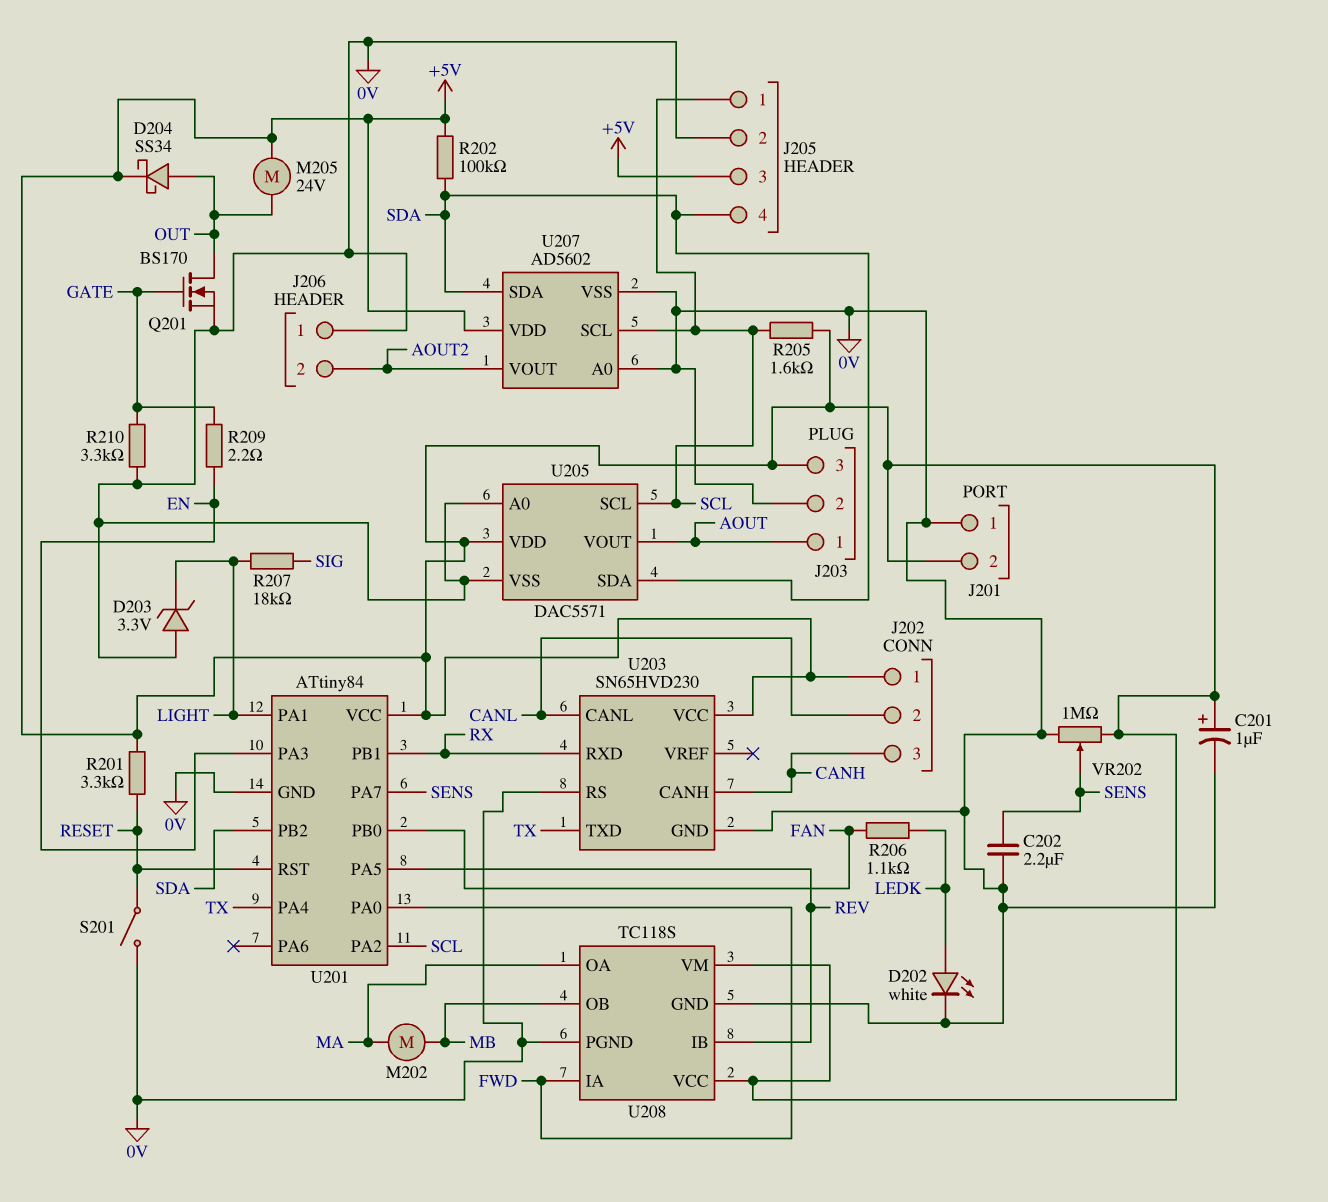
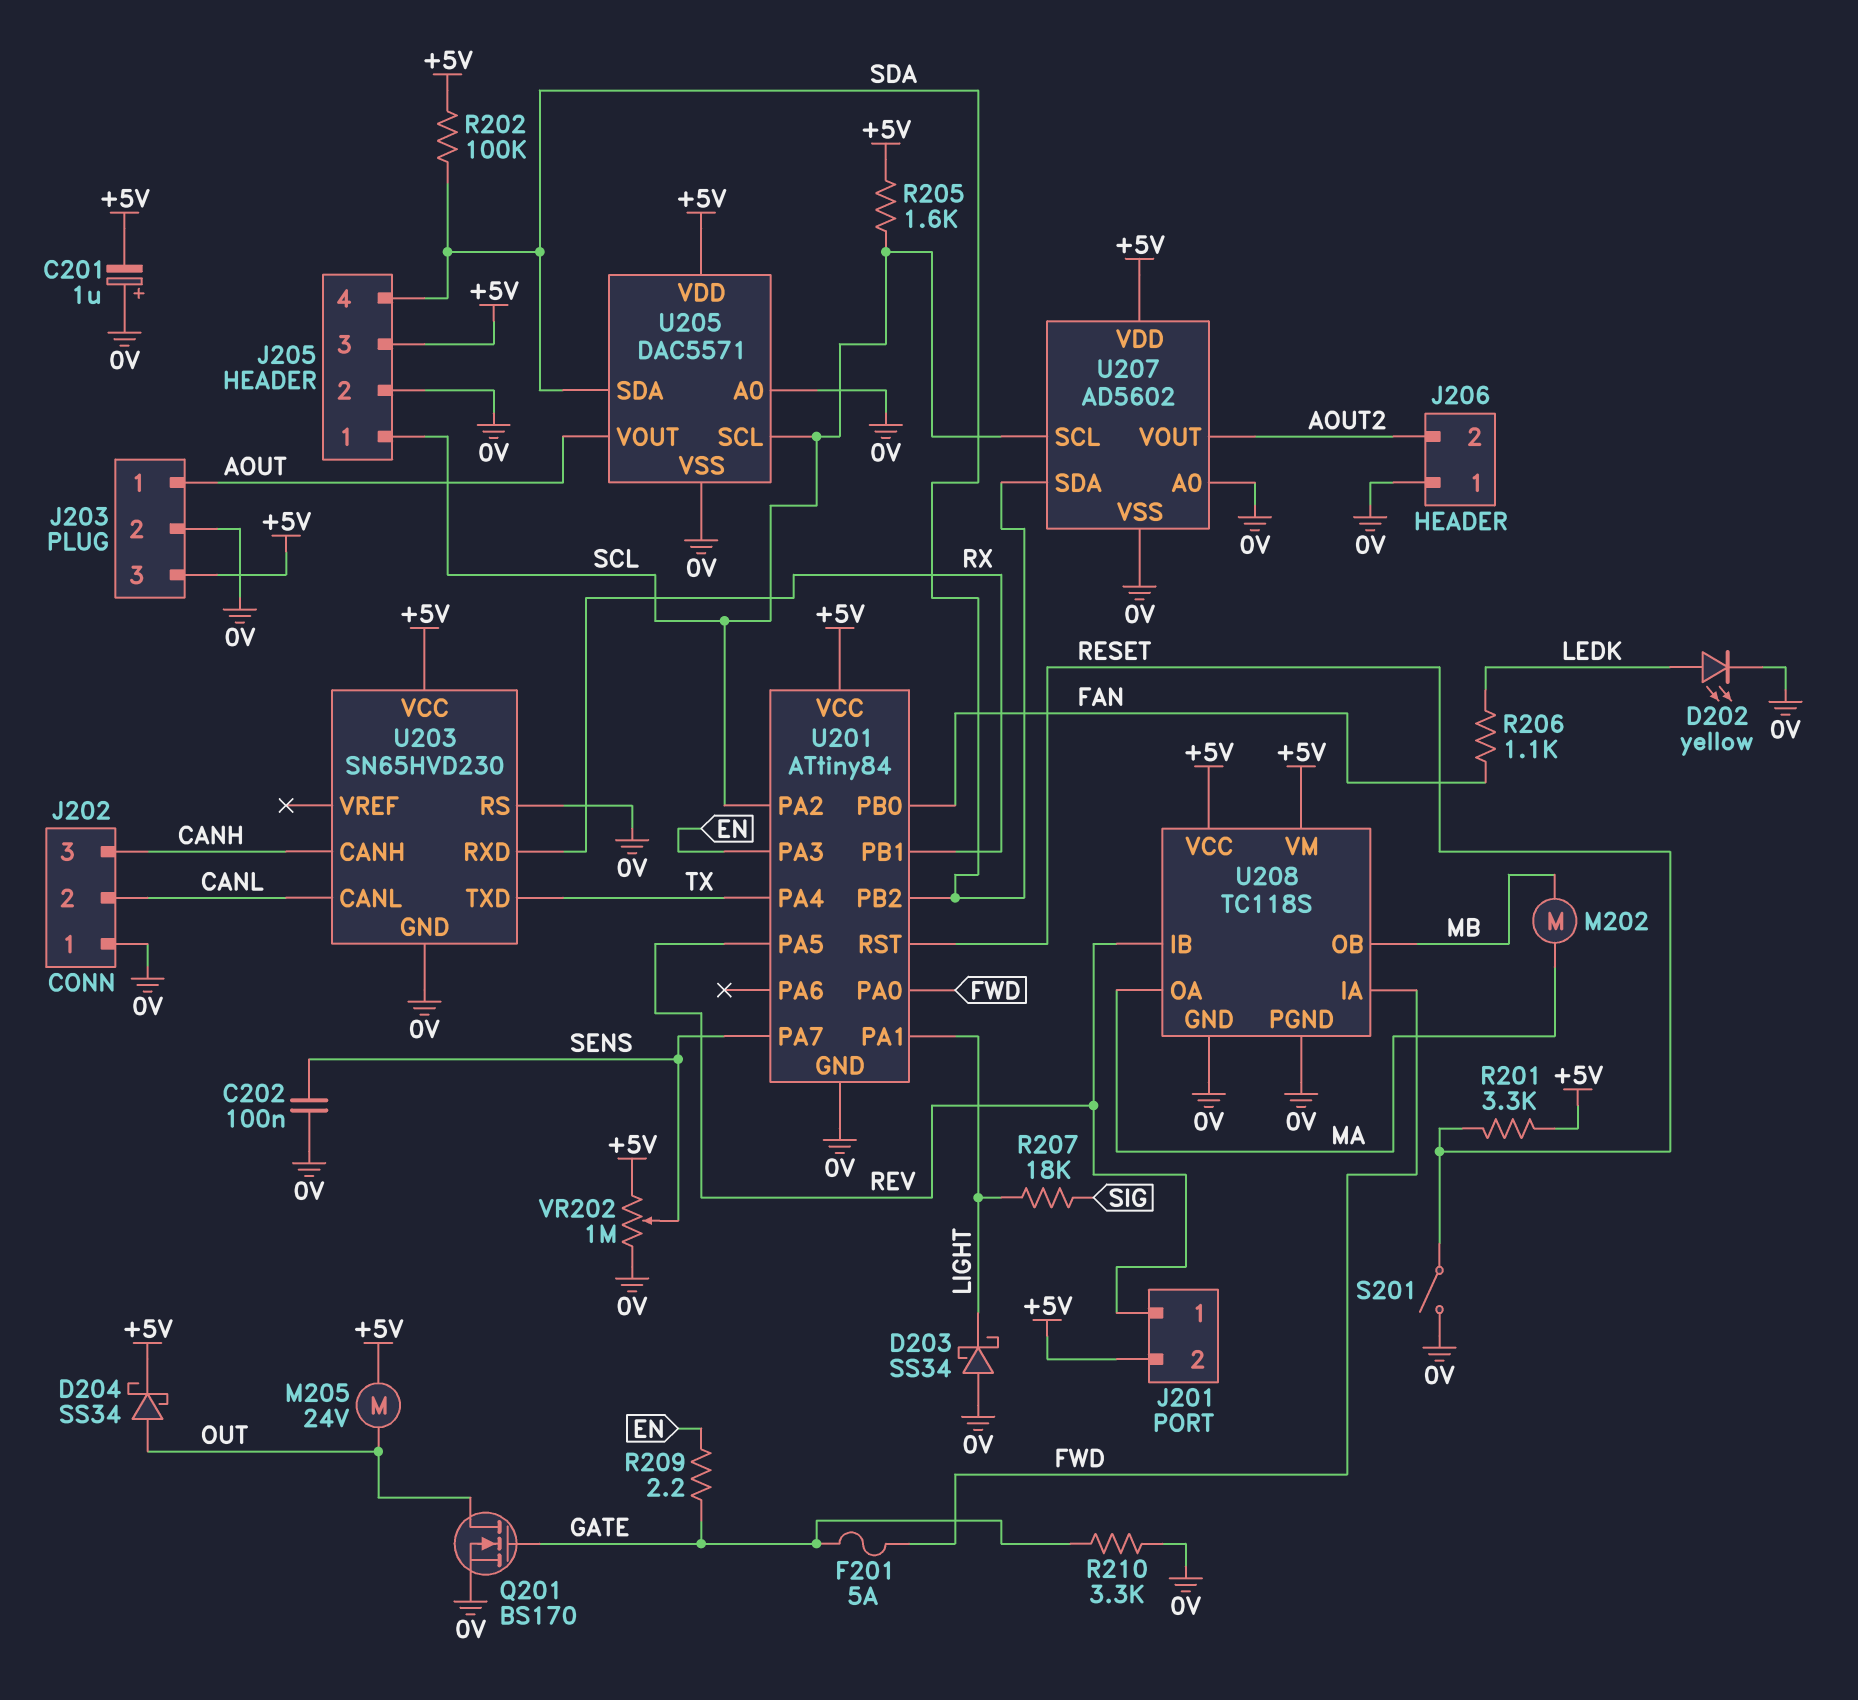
C201: 1uF (plus +5V, minus 0V) -> 1uF (plus 0V, minus +5V)
C202: 2.2uF (0V, SENS) -> 100nF (0V, SENS)
D202: LED white (A LEDK, K 0V) -> LED yellow (A LEDK, K 0V)
D203: zener 3.3V (A 0V, K LIGHT) -> schottky SS34 (A 0V, K LIGHT)
F201: none -> 5A (FWD, GATE)
J201 pin 1: 0V -> REV
J202 pin 1: +5V -> 0V

